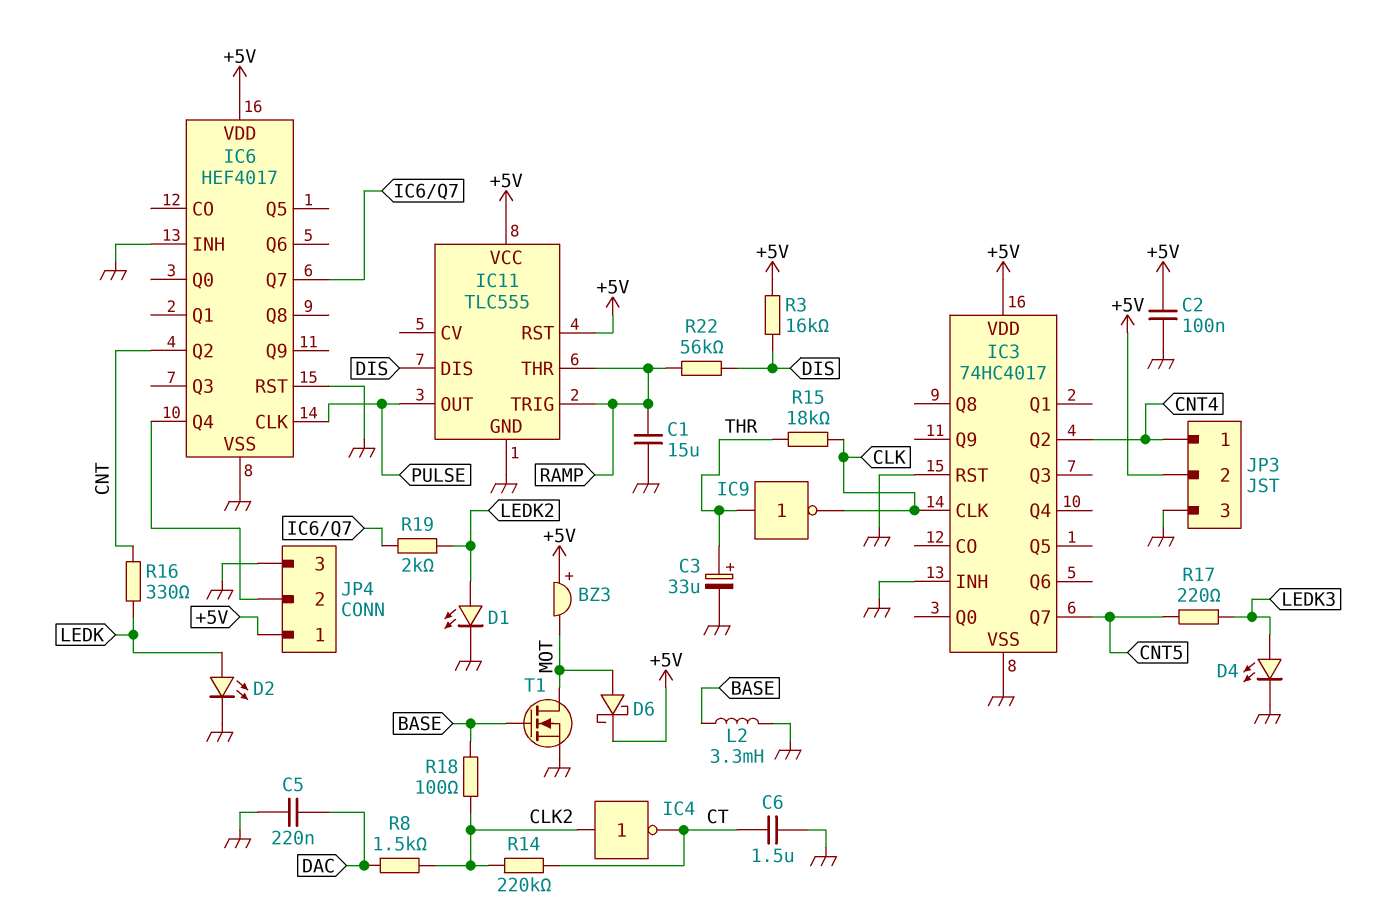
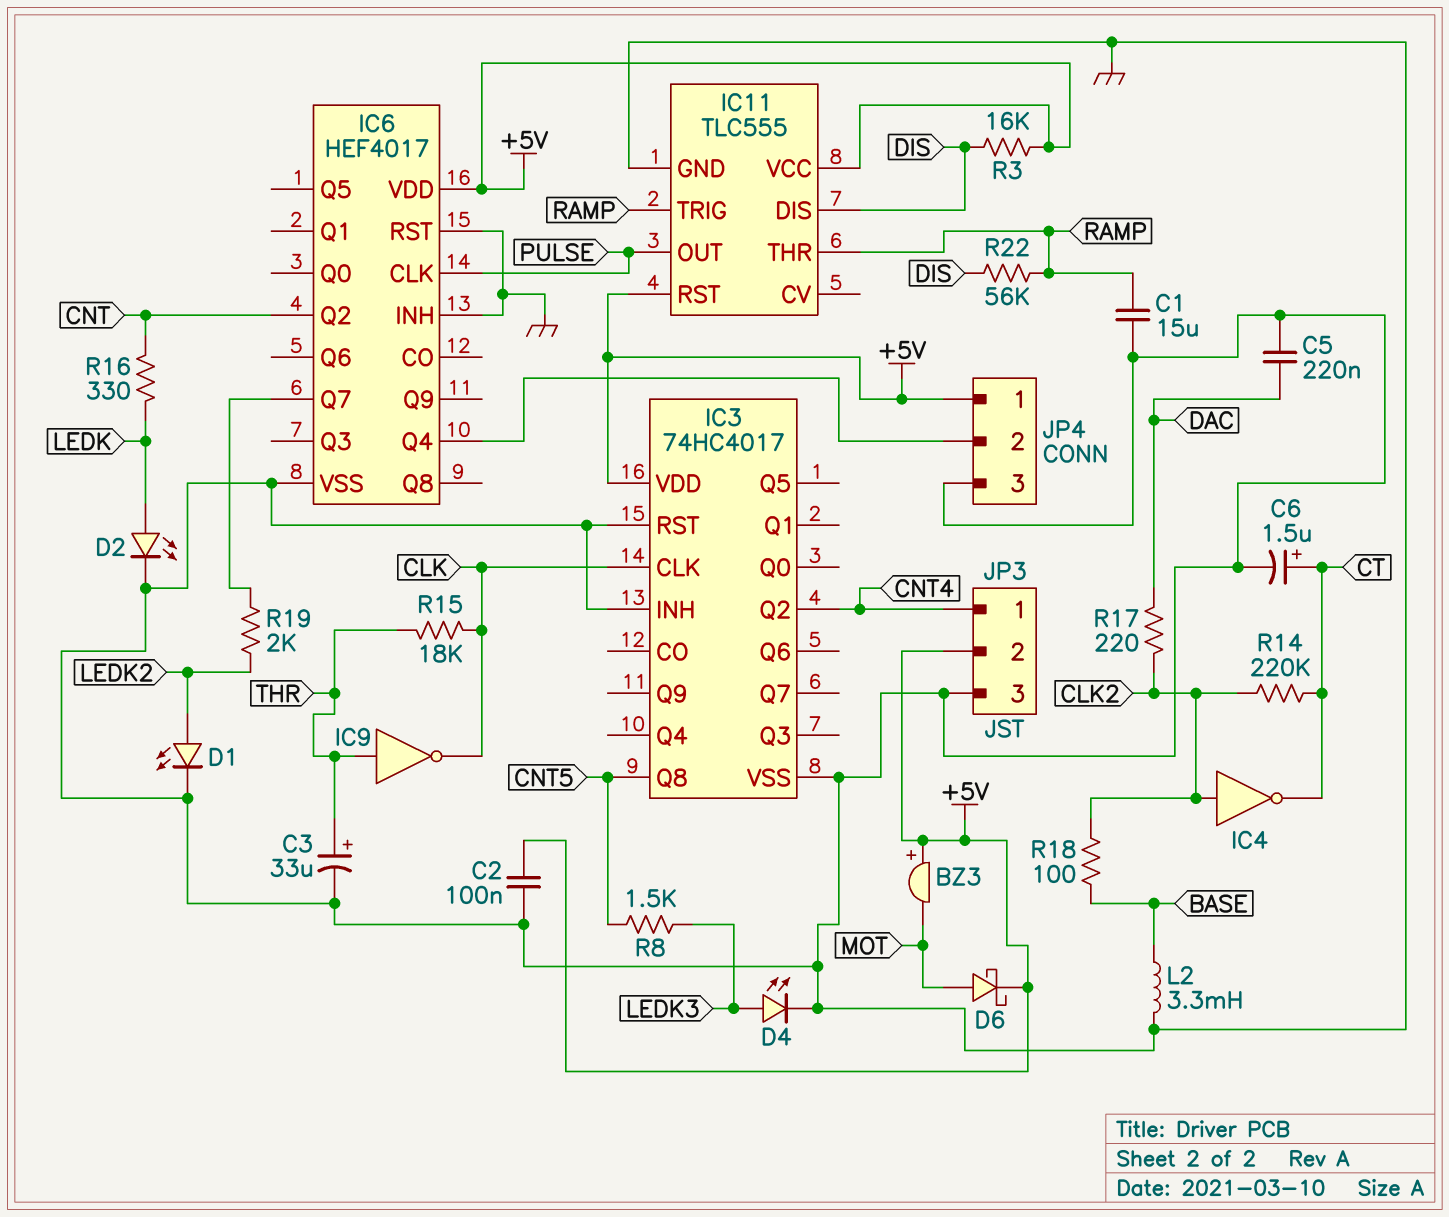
C6: 1.5uF (CT, GND) -> 1.5uF (plus CT, minus GND)
IC3 pin Q7: CNT5 -> none
IC3 pin Q8: none -> CNT5
R8: 1.5k (CLK2, DAC) -> 1.5k (CNT5, LEDK3)
R17: 220 (CNT5, LEDK3) -> 220 (CLK2, DAC)
T1: NMOS (G BASE, D MOT, S GND) -> none

